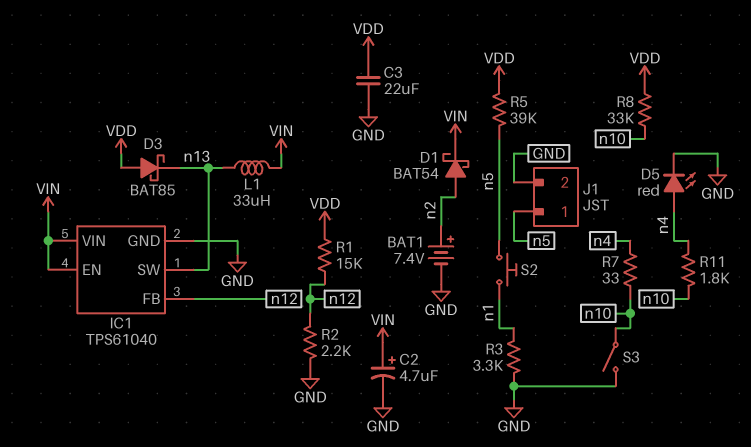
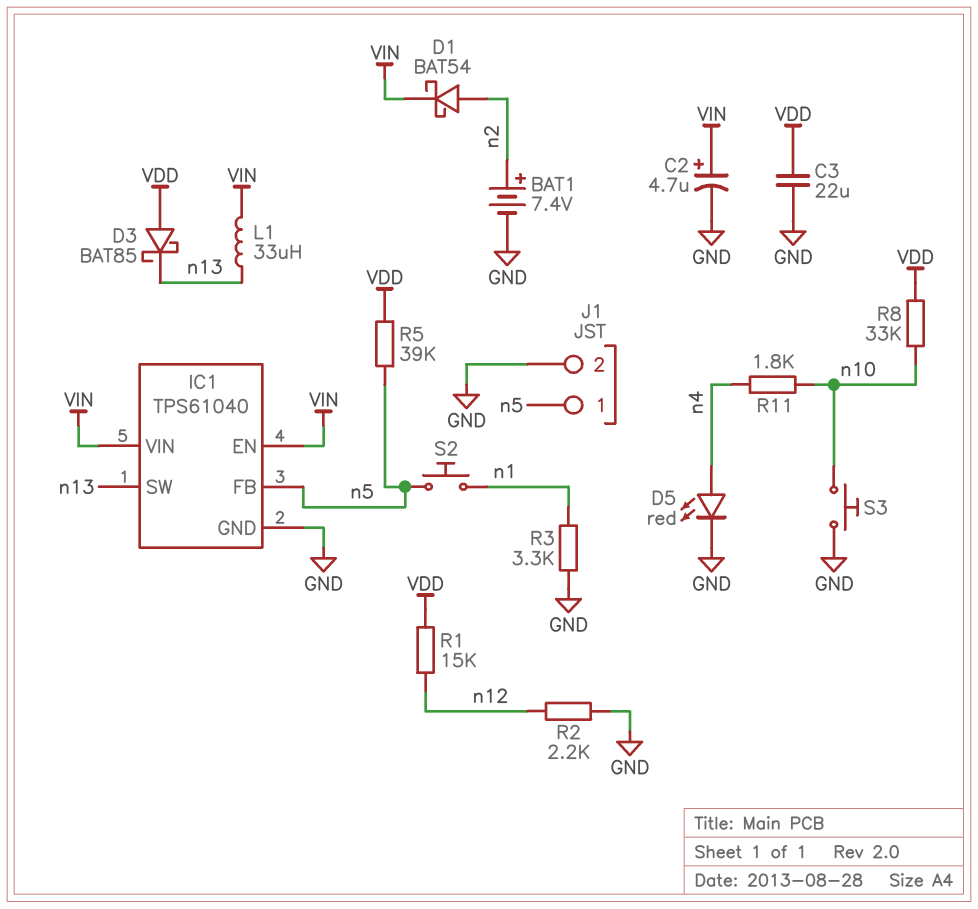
IC1 pin FB: n12 -> n5
R7: 33 (n4, n10) -> none
S3: switch (GND, n10) -> button (GND, n10)

